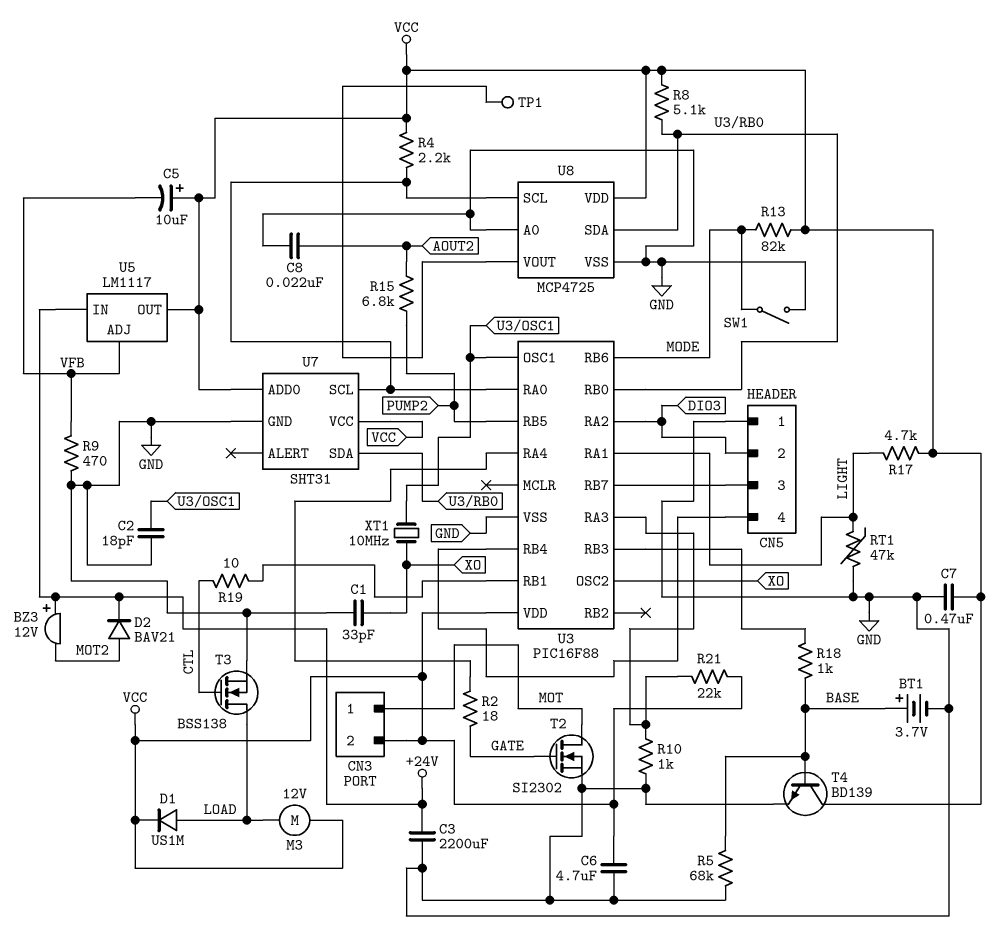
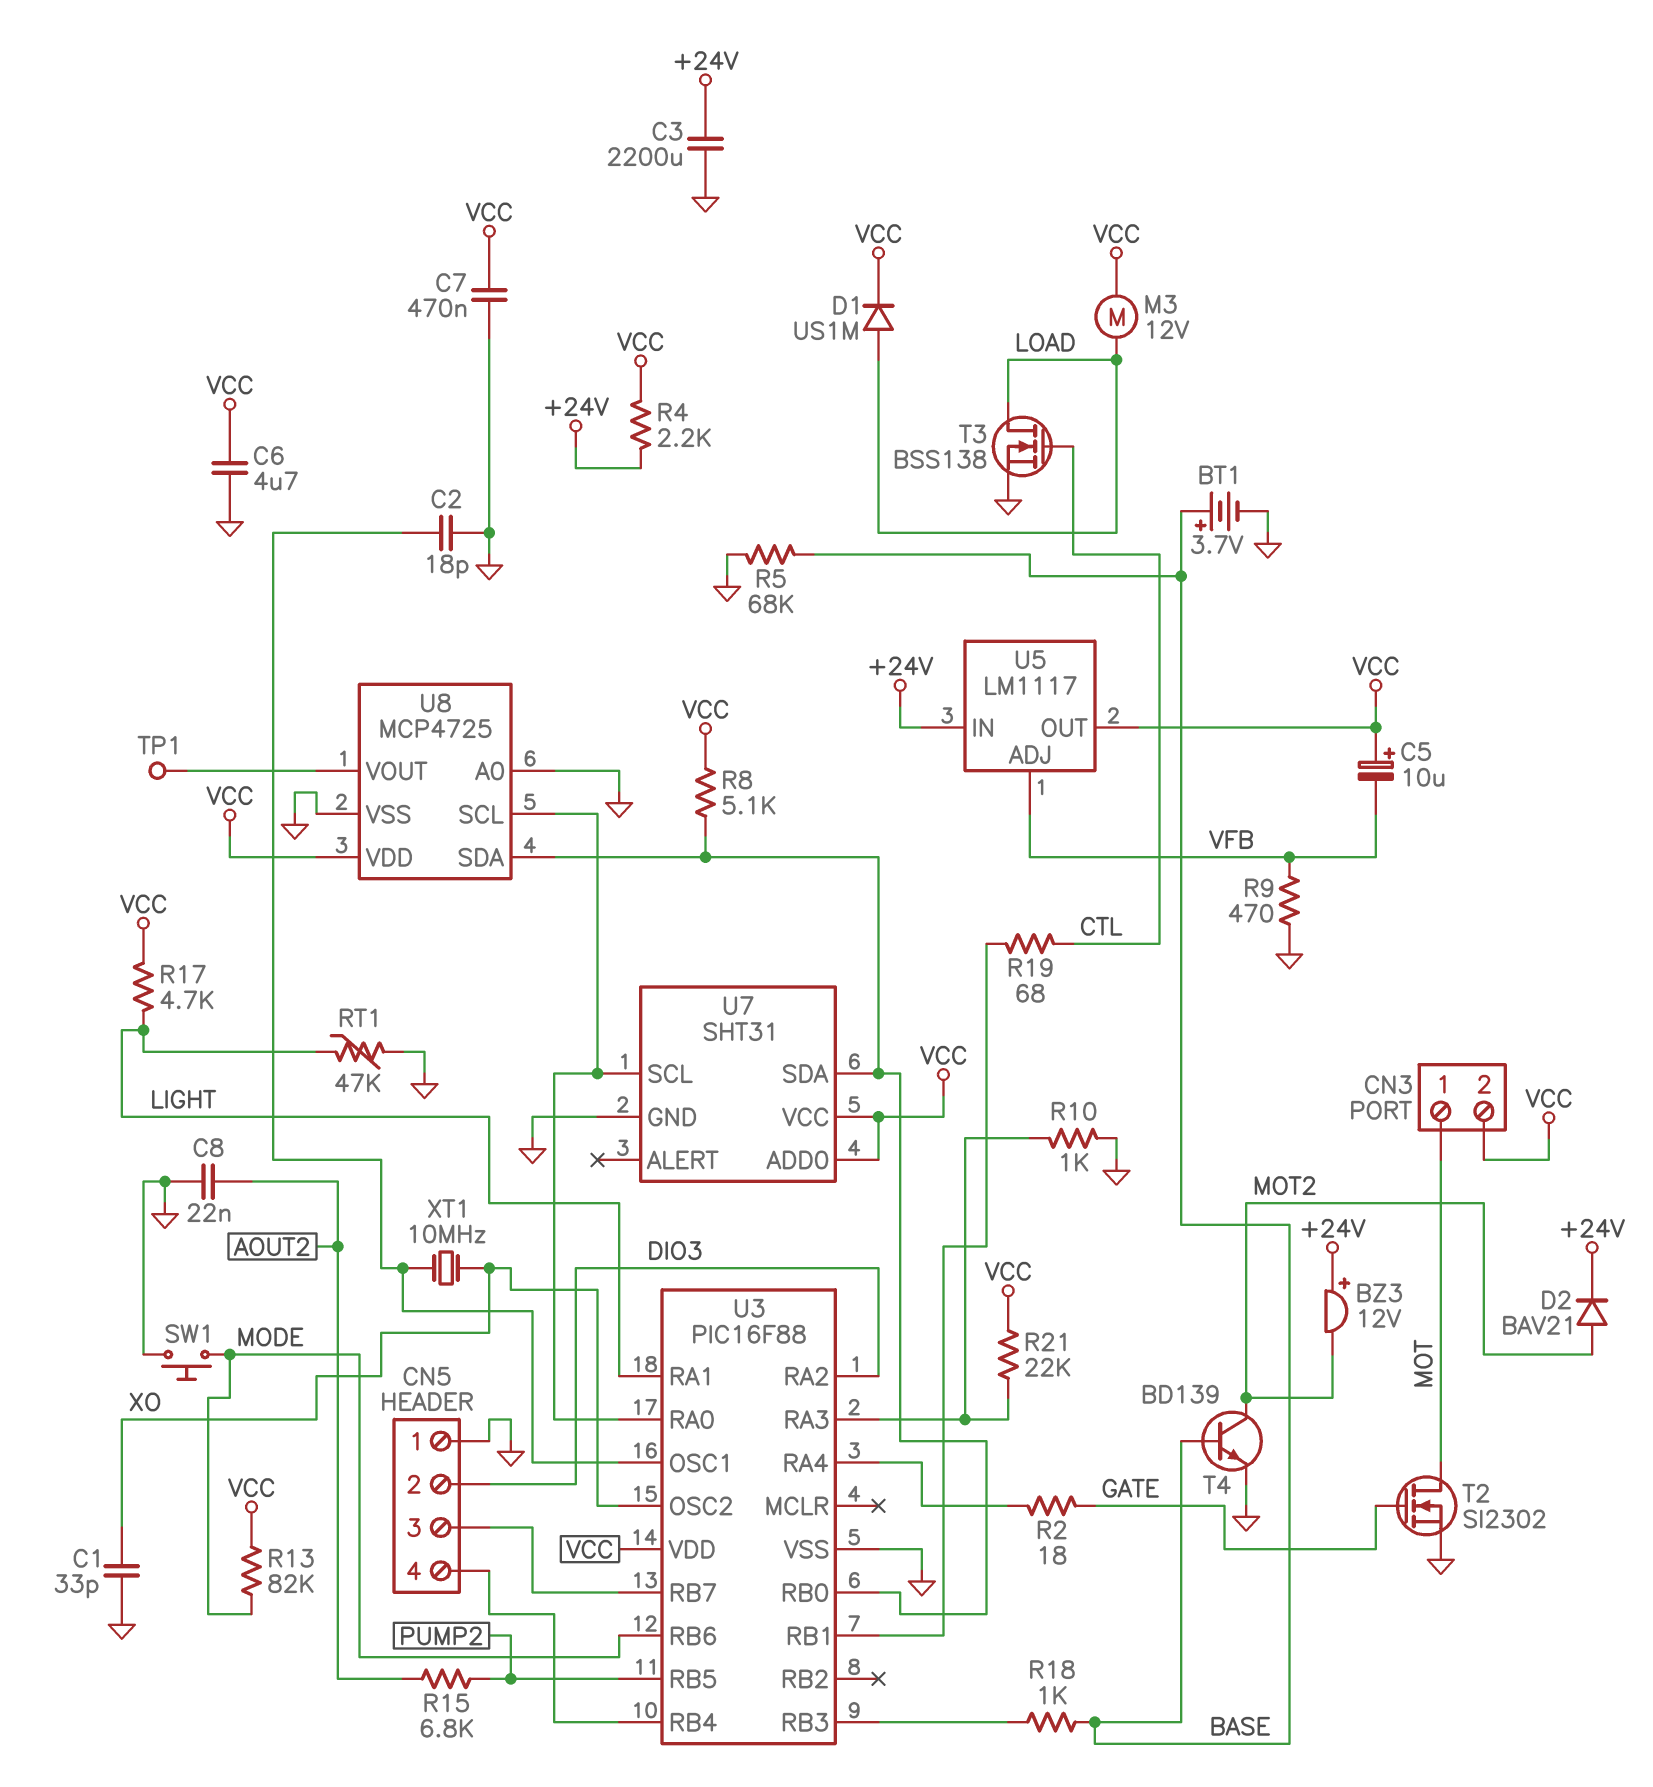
R4: 2.2k (U3/RA0, VCC) -> 2.2k (+24V, VCC)
R19: 10 (CTL, U3/RB1) -> 68 (CTL, U3/RB1)
SW1: switch (GND, MODE) -> button (GND, MODE)
T4: NPN BD139 (B BASE, C VCC, E GND) -> NPN BD139 (B BASE, C MOT2, E GND)

